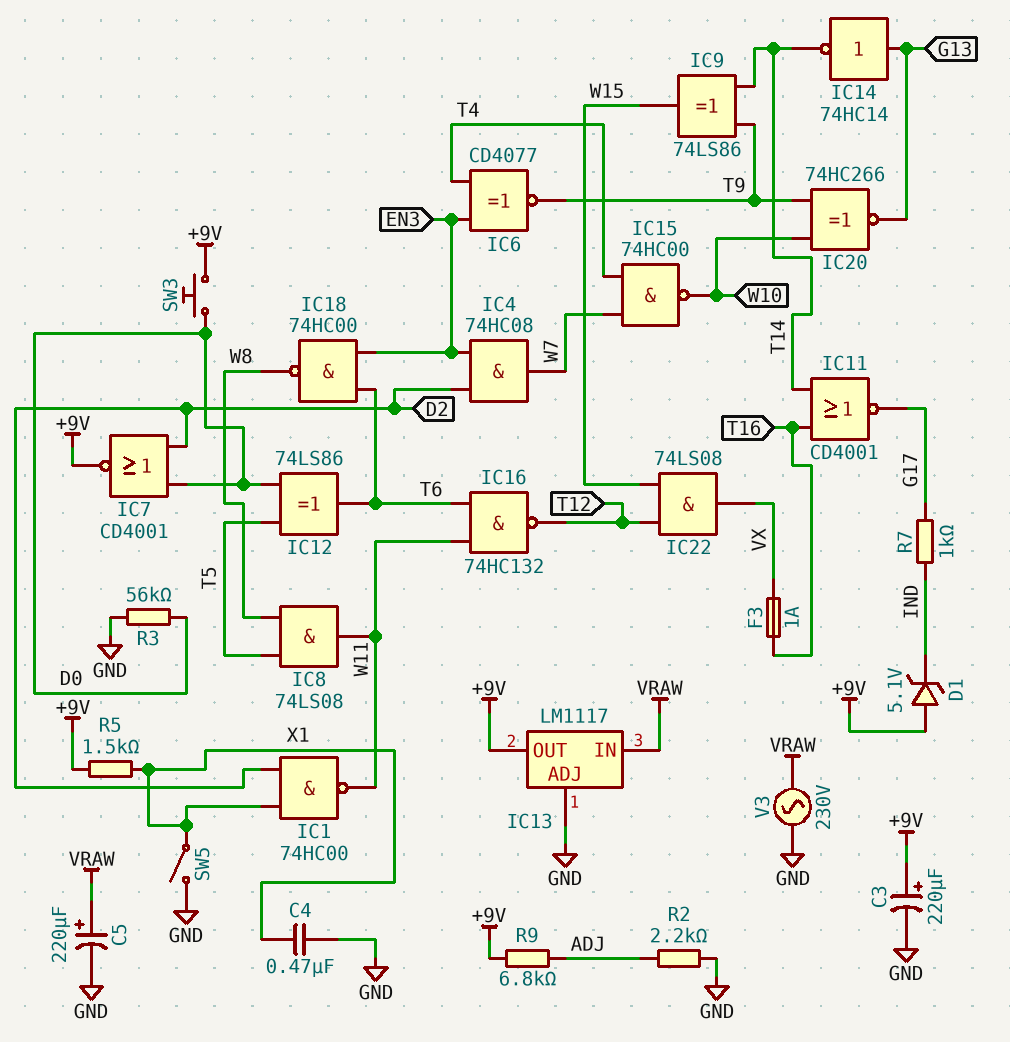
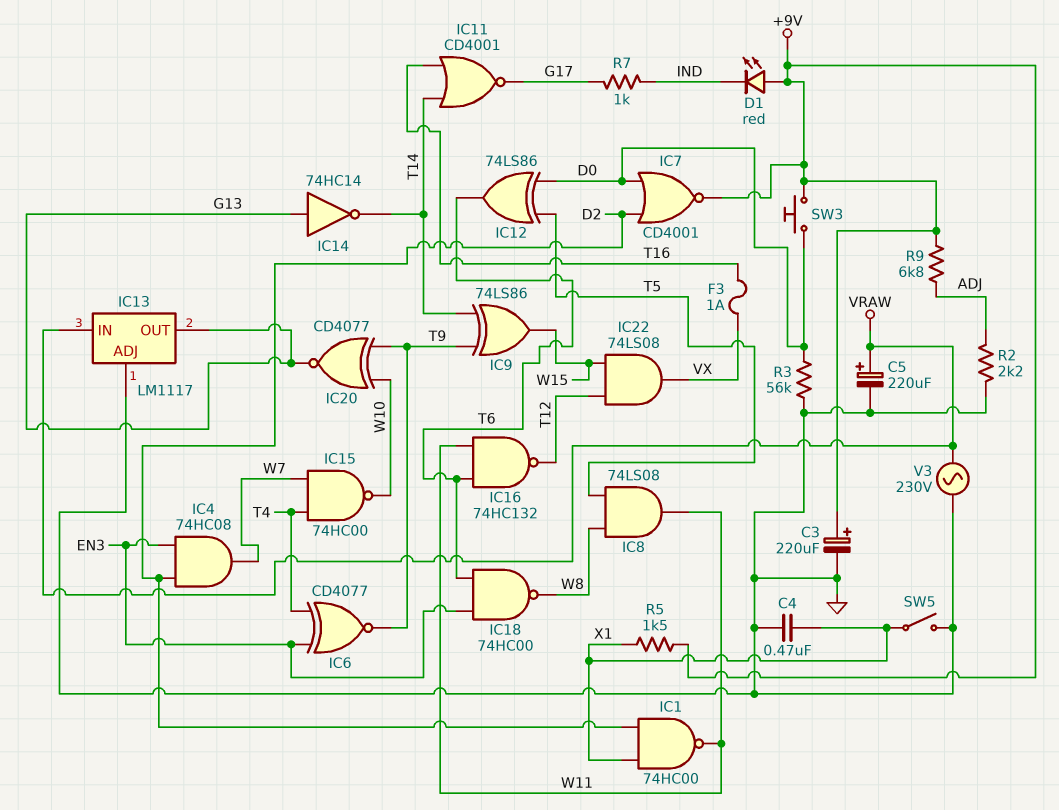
D1: zener 5.1V (A +9V, K IND) -> LED red (A +9V, K IND)
IC13 pin OUT: +9V -> G13
IC20: XNOR 74HC266 (in T9, in W10, out G13) -> XNOR CD4077 (in T9, in W10, out G13)

